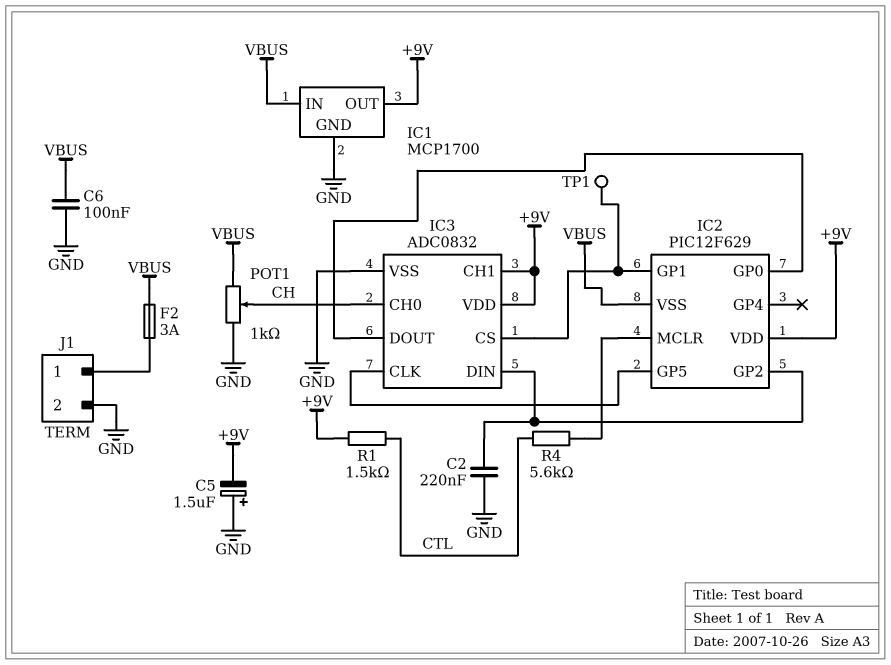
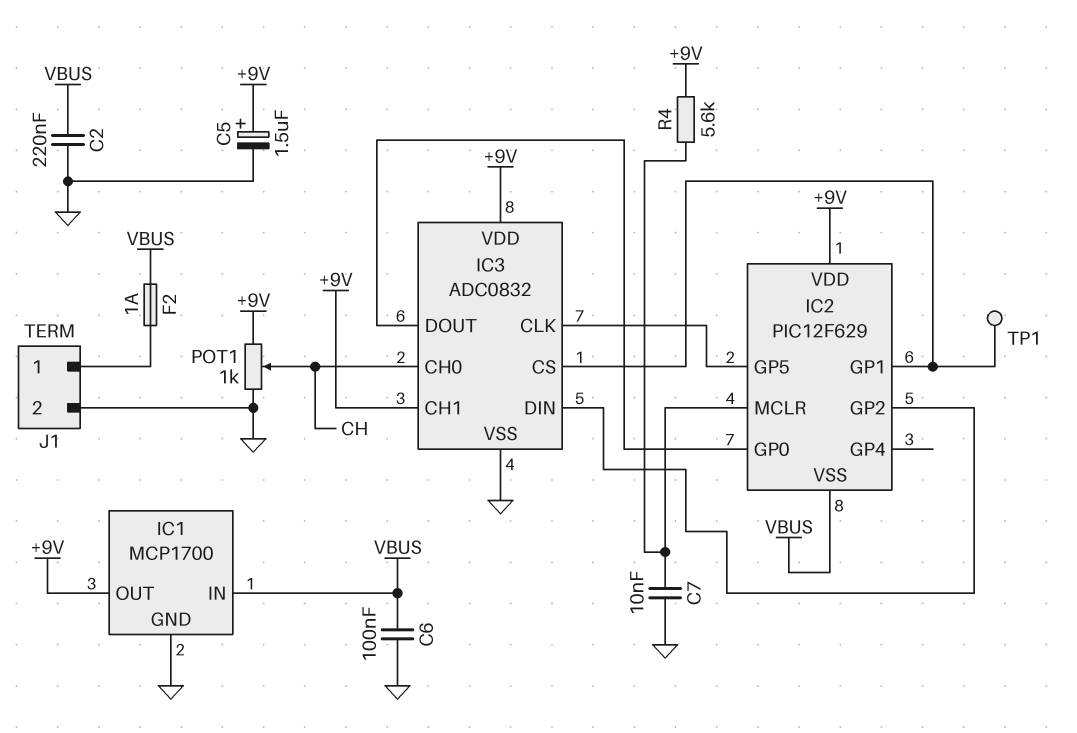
C2: 220nF (GND, IC2/GP2) -> 220nF (GND, VBUS)
C5: 1.5uF (plus GND, minus +9V) -> 1.5uF (plus +9V, minus GND)
C7: none -> 10nF (GND, IC2/MCLR)
F2: 3A (J1/1, VBUS) -> 1A (J1/1, VBUS)
POT1: 1k (GND, VBUS, wiper CH) -> 1k (+9V, GND, wiper CH)
R1: 1.5k (+9V, CTL) -> none
R4: 5.6k (CTL, IC2/MCLR) -> 5.6k (+9V, IC2/MCLR)

